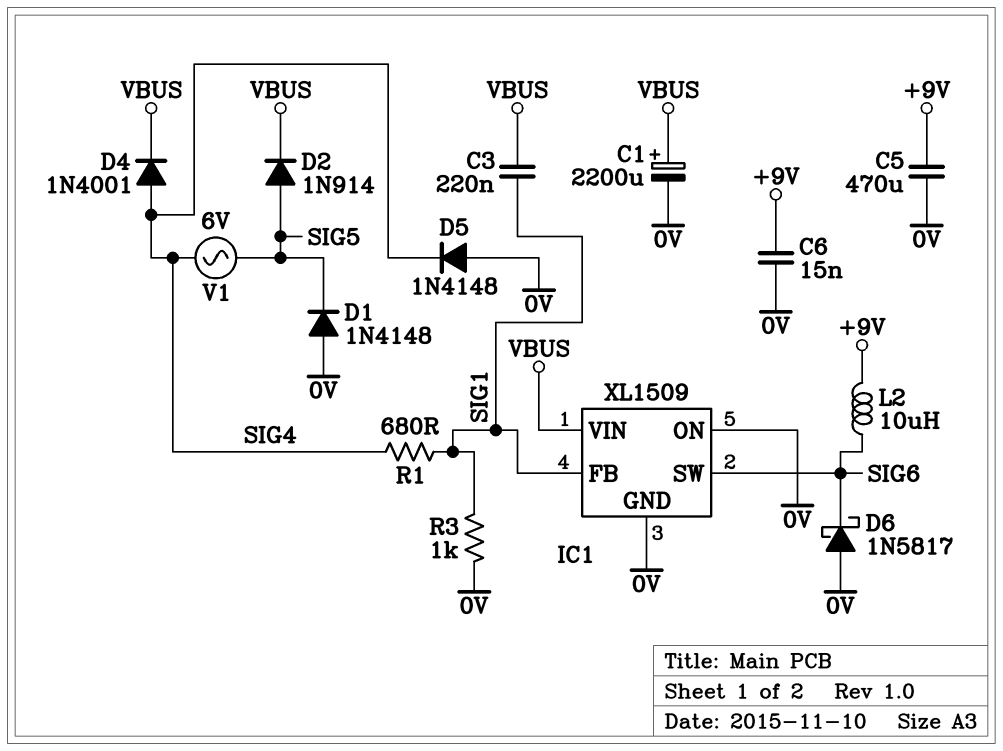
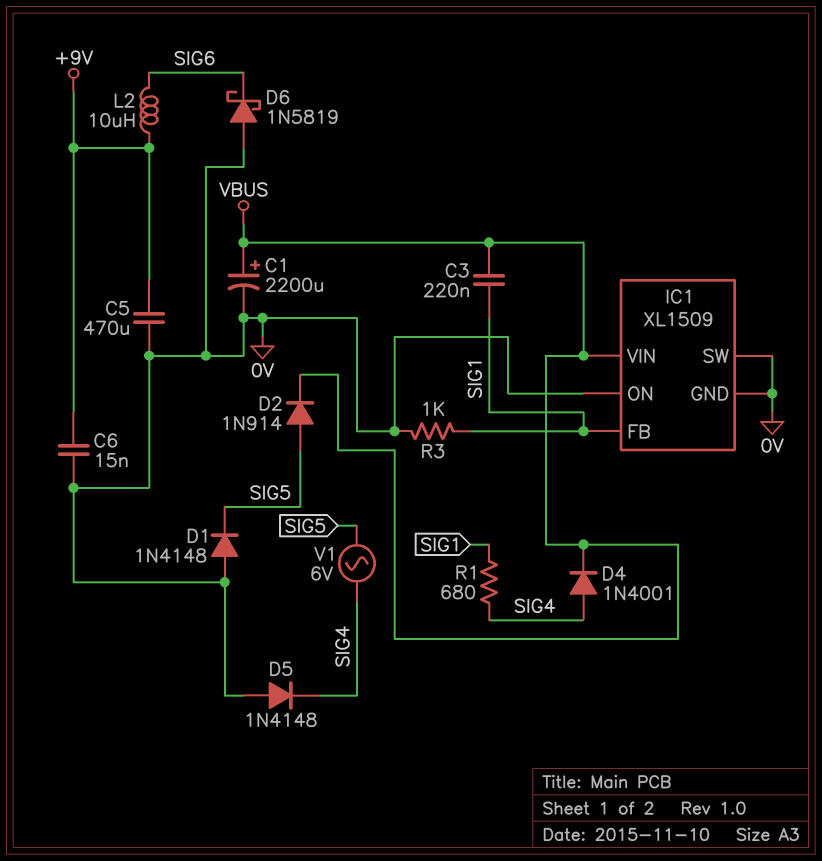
D6: schottky 1N5817 (A 0V, K SIG6) -> schottky 1N5819 (A 0V, K SIG6)
IC1 pin SW: SIG6 -> 0V

